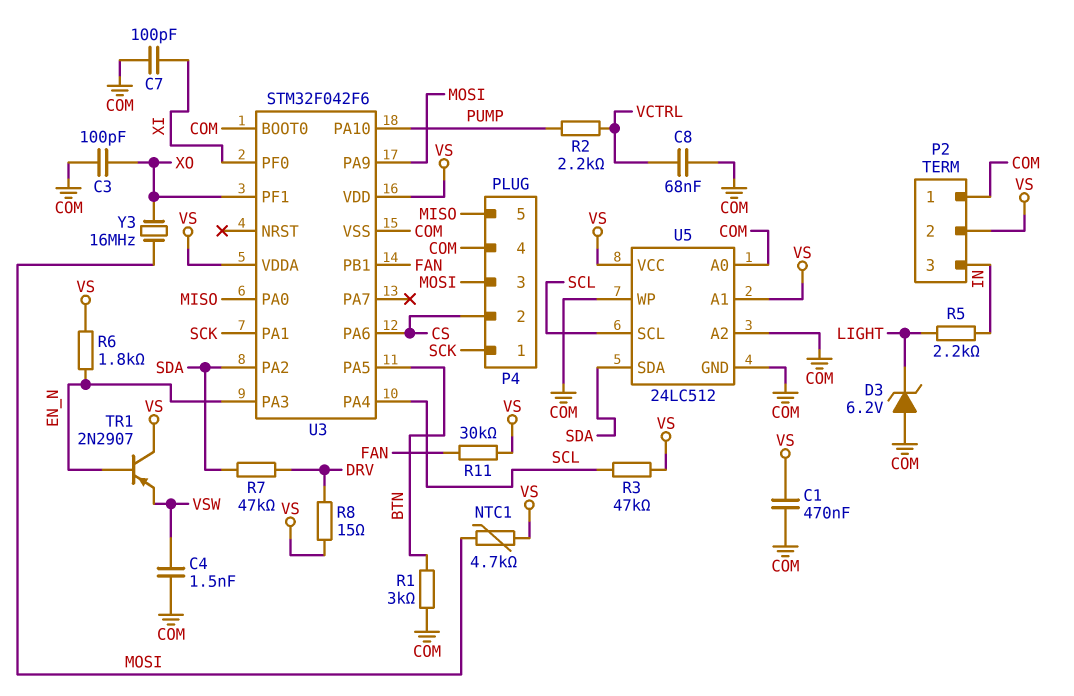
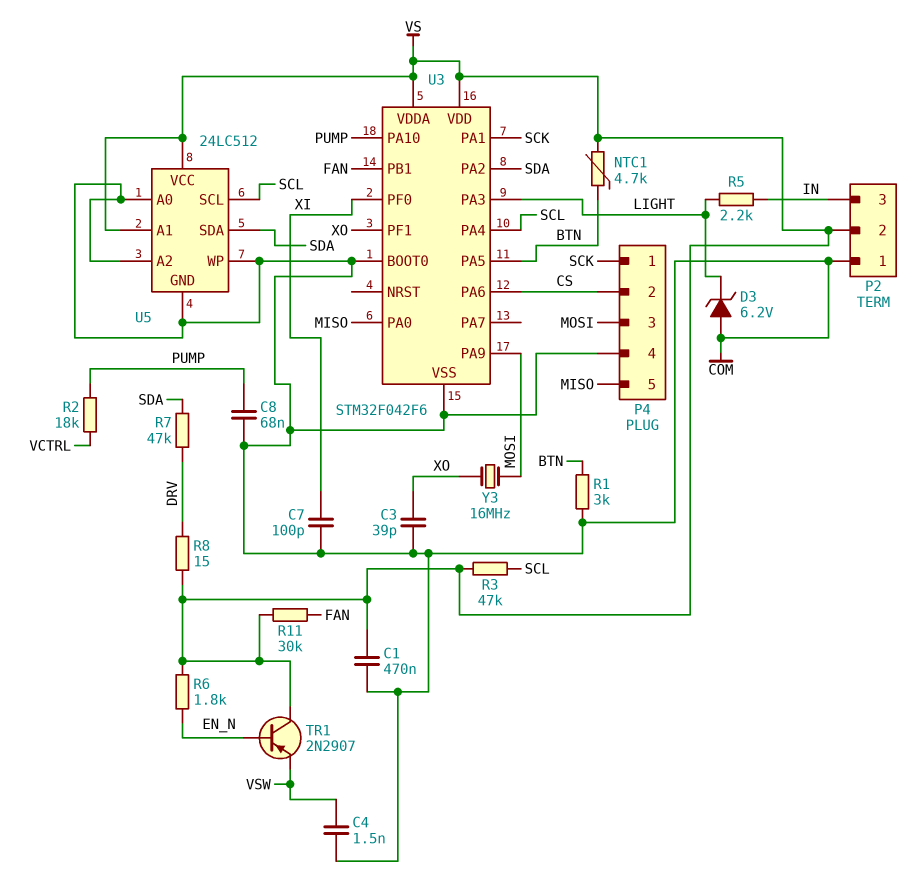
C3: 100pF (COM, XO) -> 39pF (COM, XO)
C8: 68nF (COM, VCTRL) -> 68nF (COM, PUMP)
NTC1: 4.7k (MOSI, VS) -> 4.7k (BTN, VS)
R2: 2.2k (PUMP, VCTRL) -> 18k (PUMP, VCTRL)
U3 pin PA3: EN_N -> LIGHT

